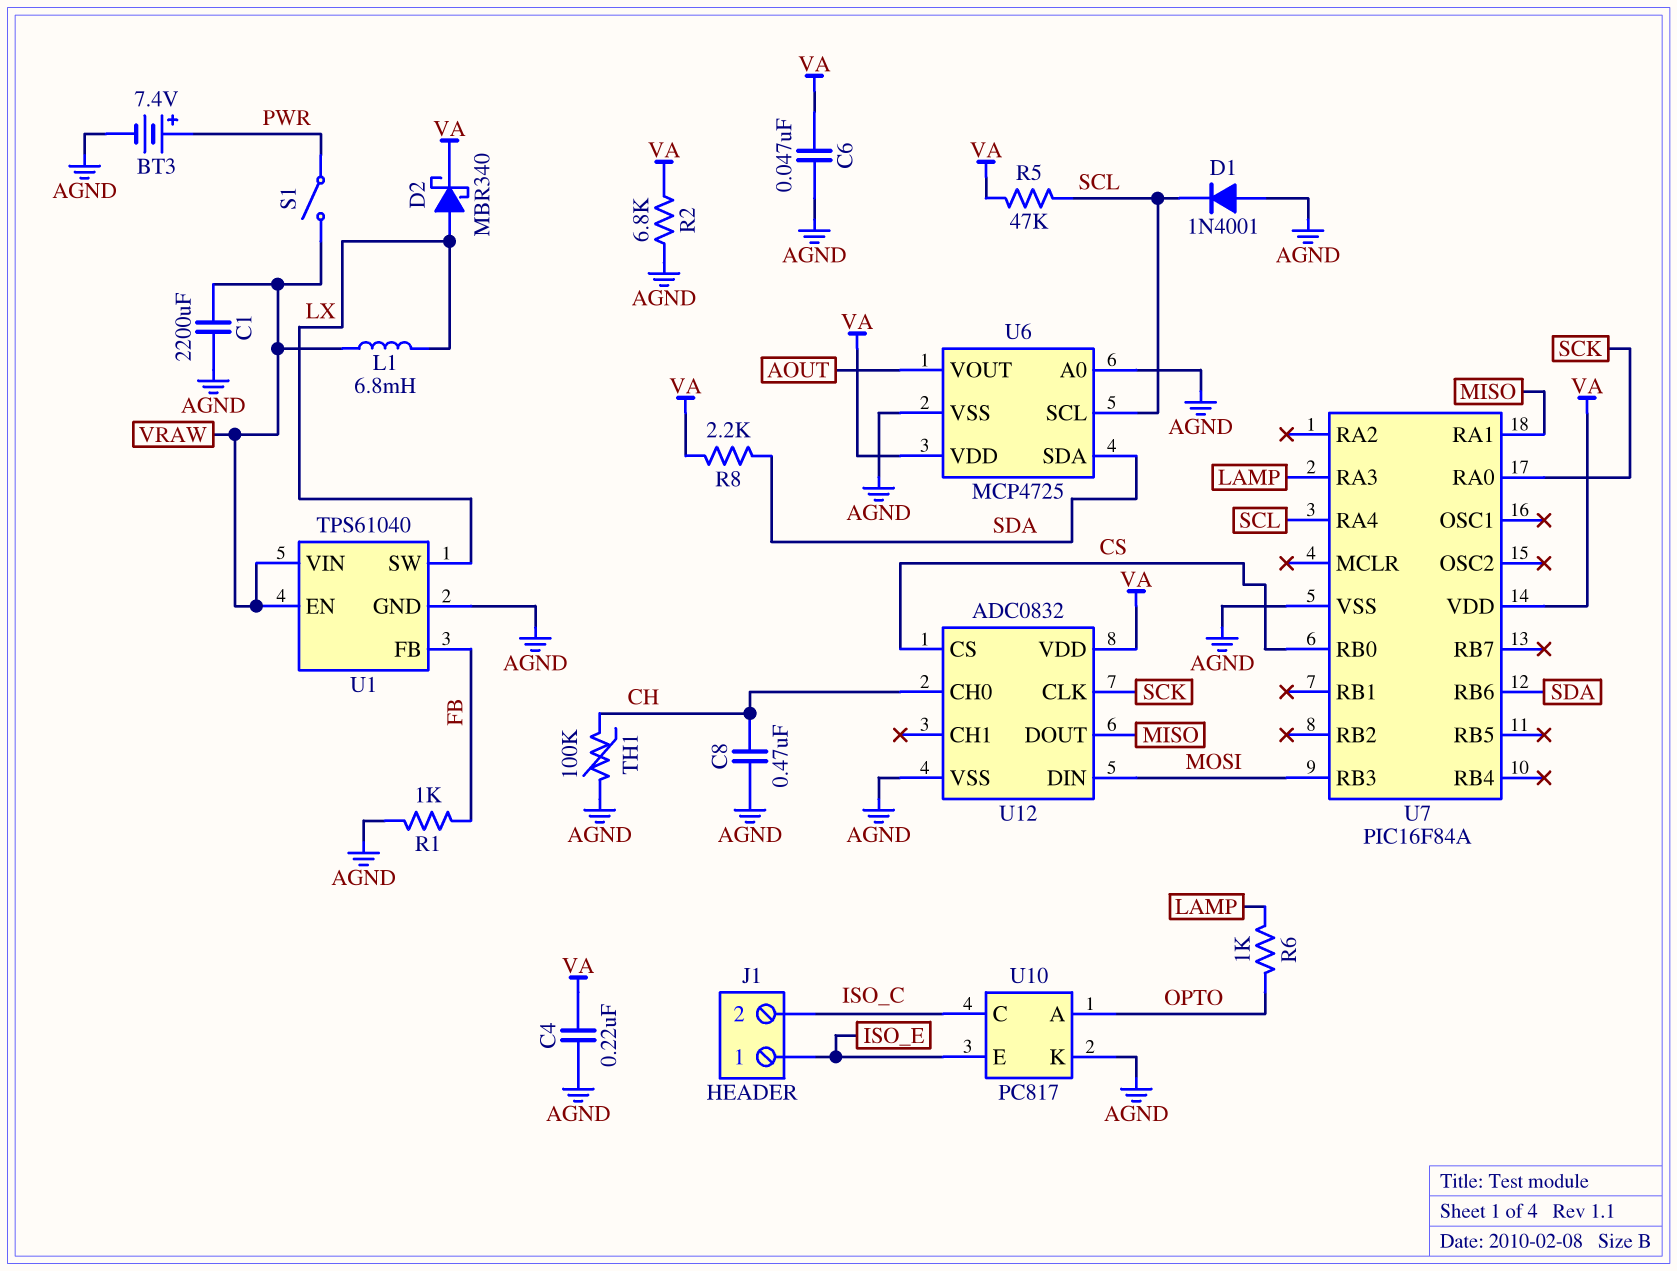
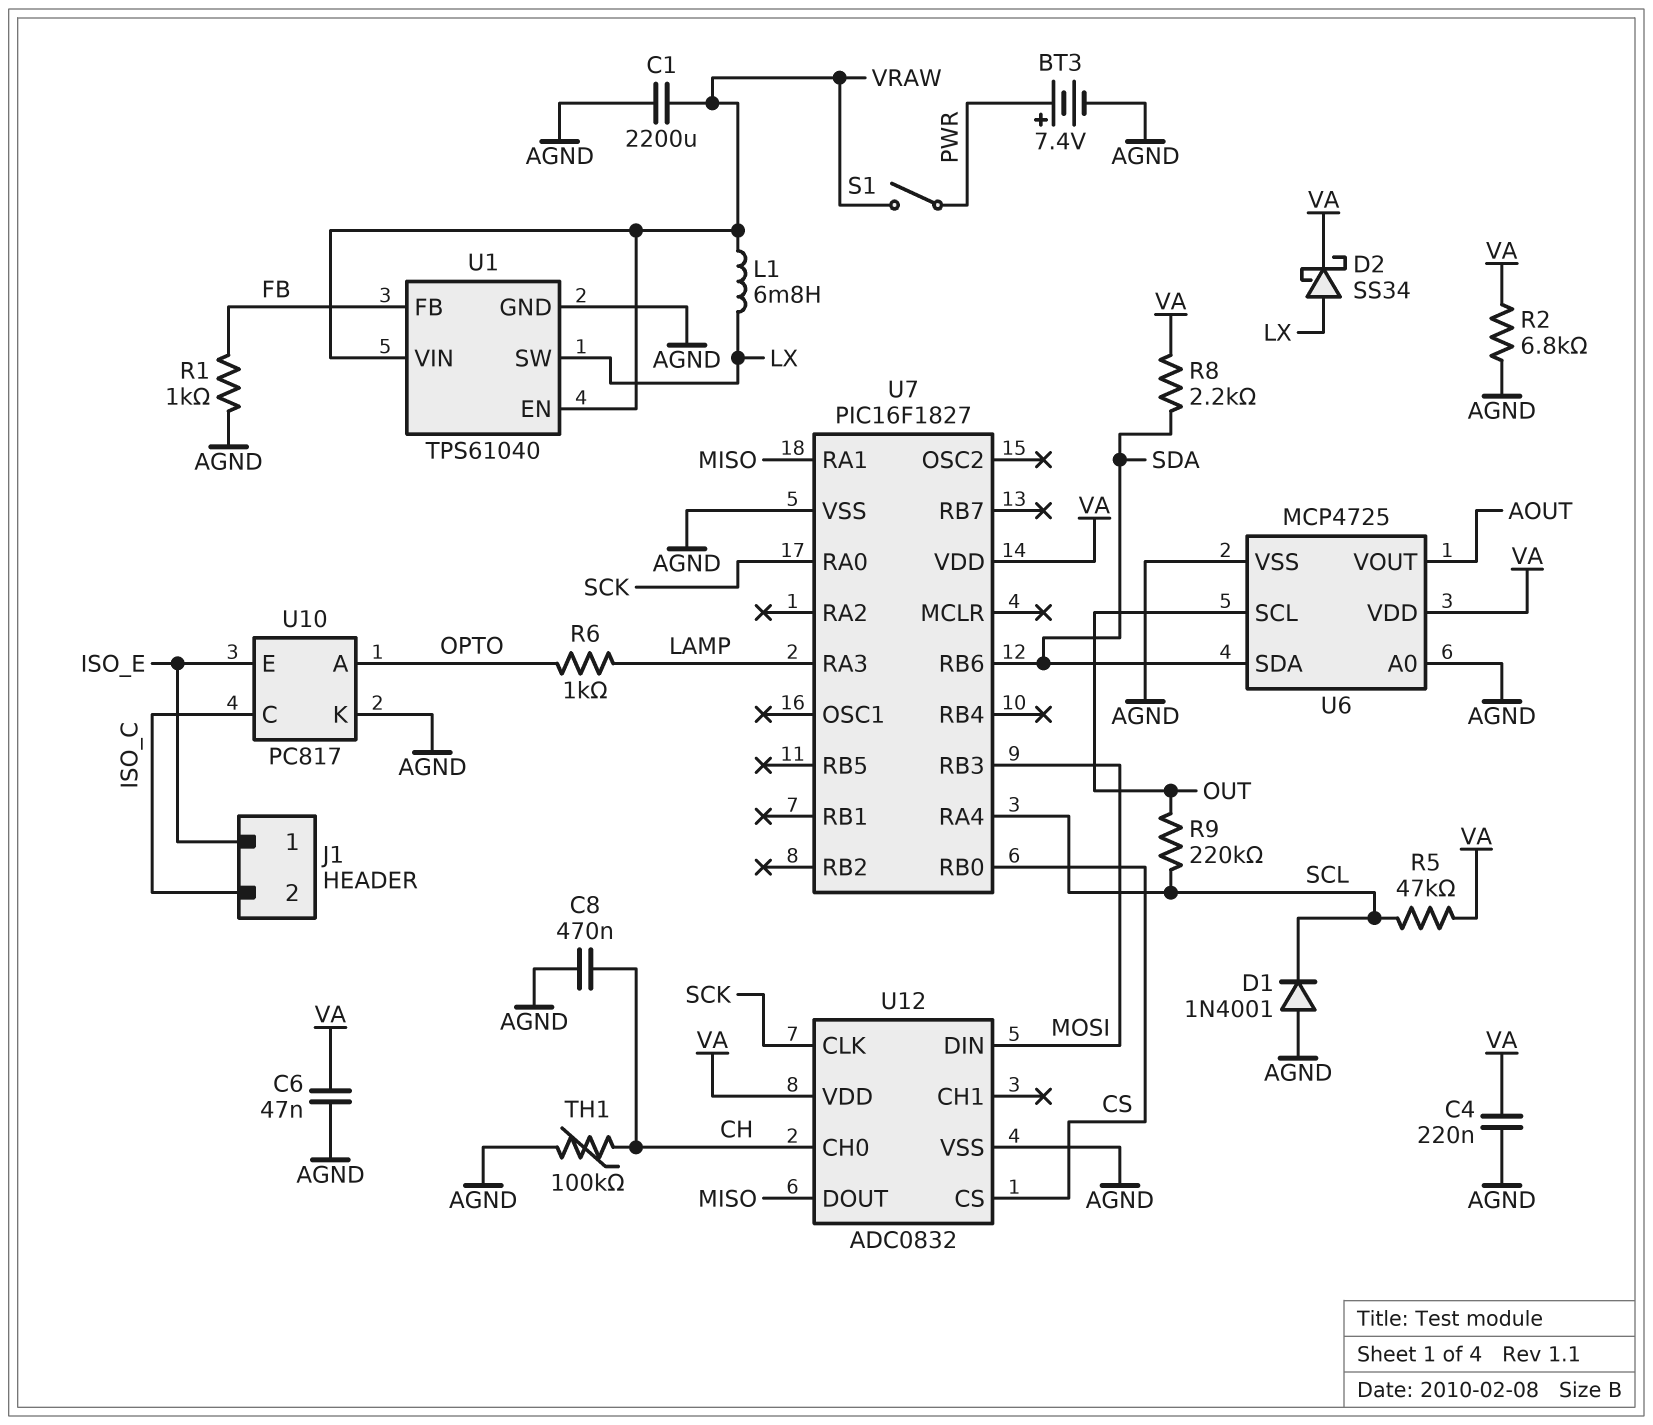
D2: schottky MBR340 (A LX, K VA) -> schottky SS34 (A LX, K VA)
R9: none -> 220k (OUT, SCL)
U6 pin SCL: SCL -> OUT
U7: PIC16F84A -> PIC16F1827

